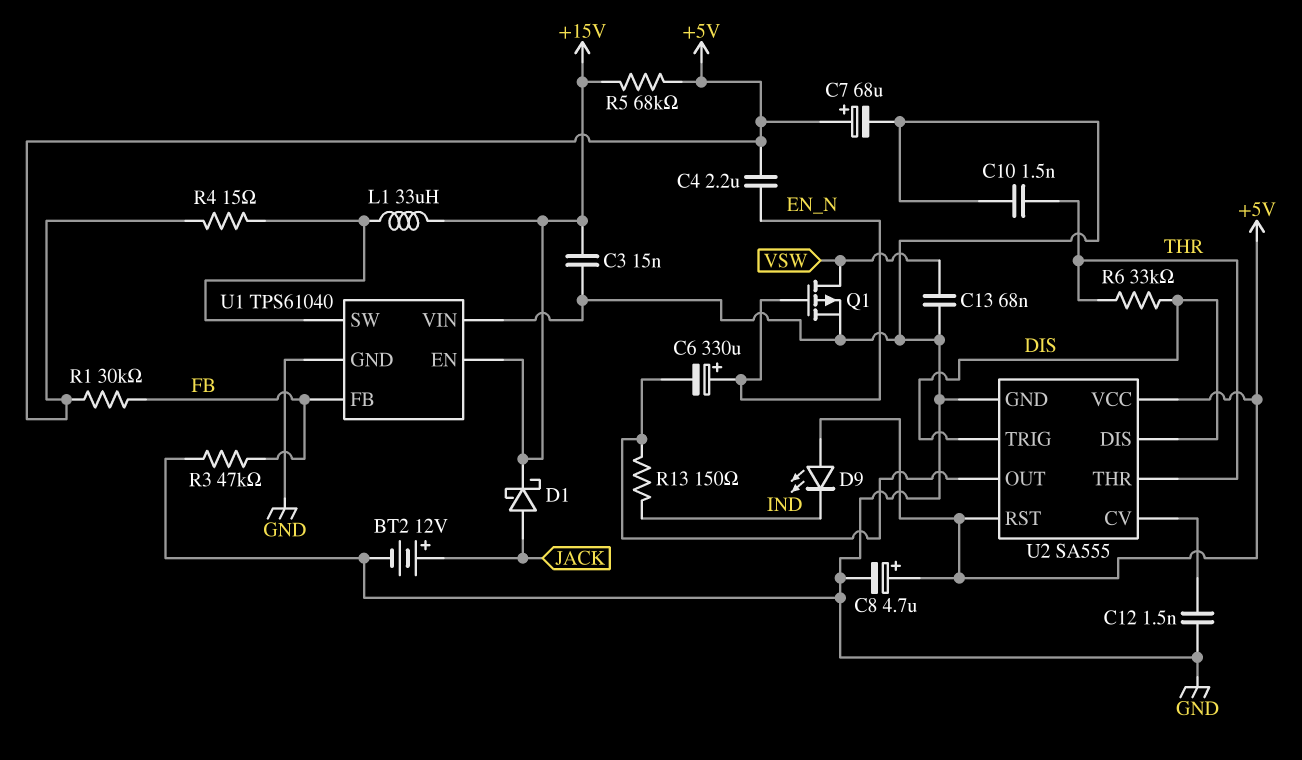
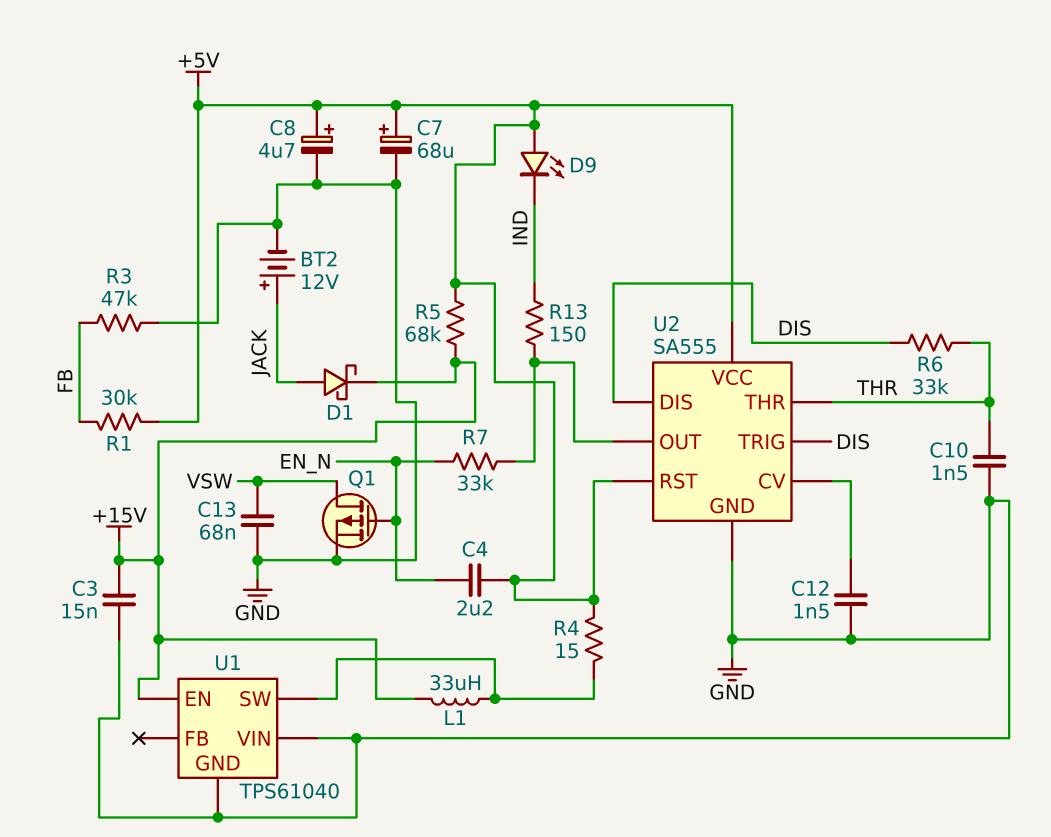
C6: 330uF (plus EN_N, minus U2/OUT) -> none
R7: none -> 33k (EN_N, U2/OUT)
U1 pin FB: FB -> none

